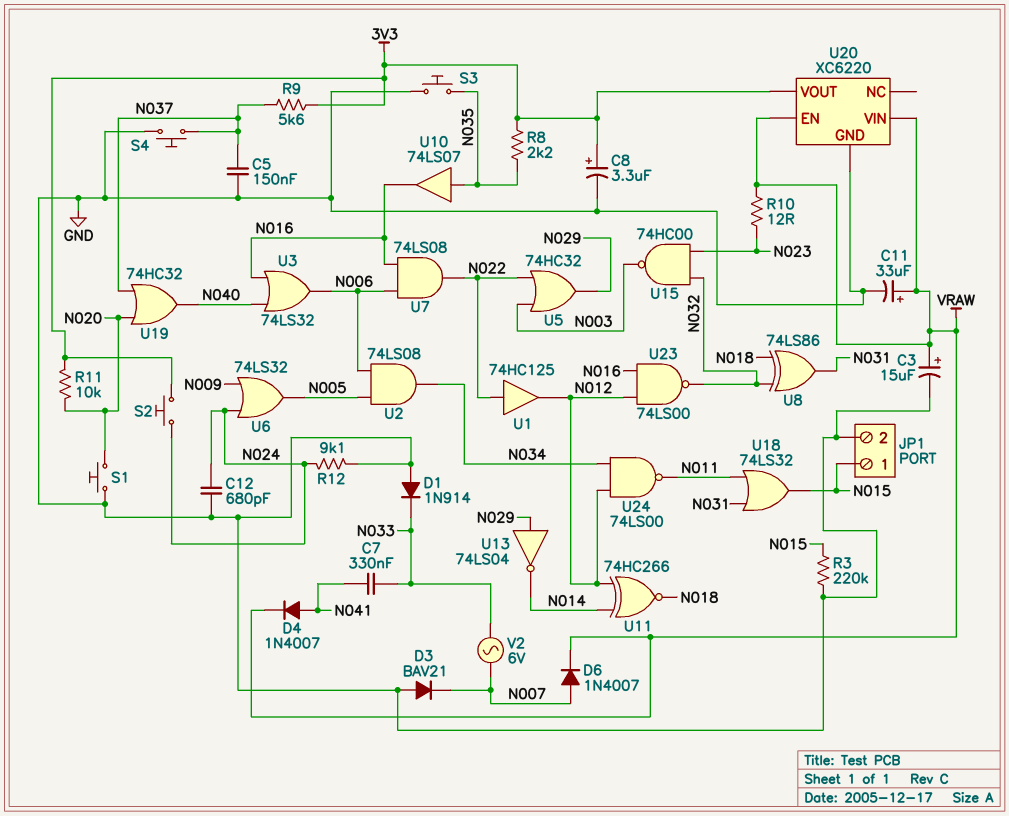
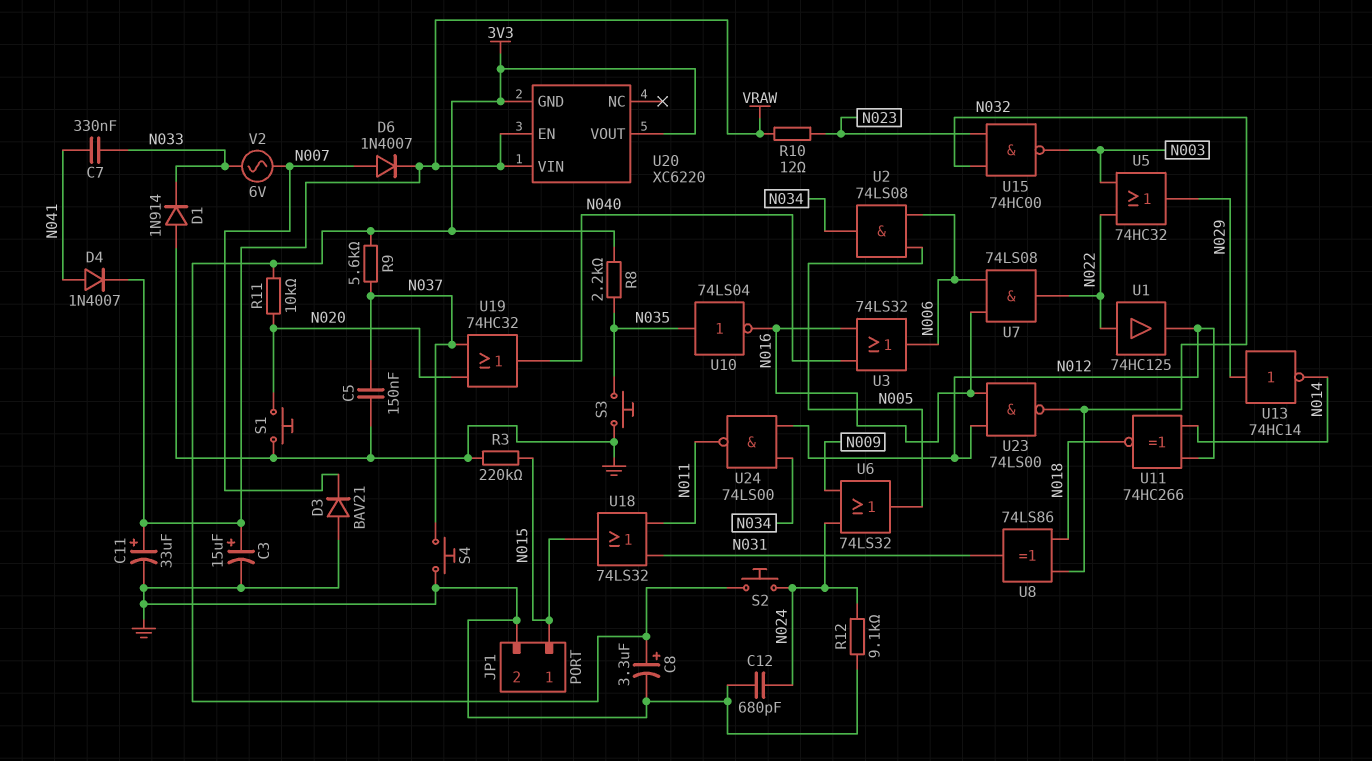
U10: buffer 74LS07 (in N035, out N016) -> NOT 74LS04 (in N035, out N016)
U13: NOT 74LS04 (in N029, out N014) -> NOT 74HC14 (in N029, out N014)
U20 pin GND: GND -> 3V3

